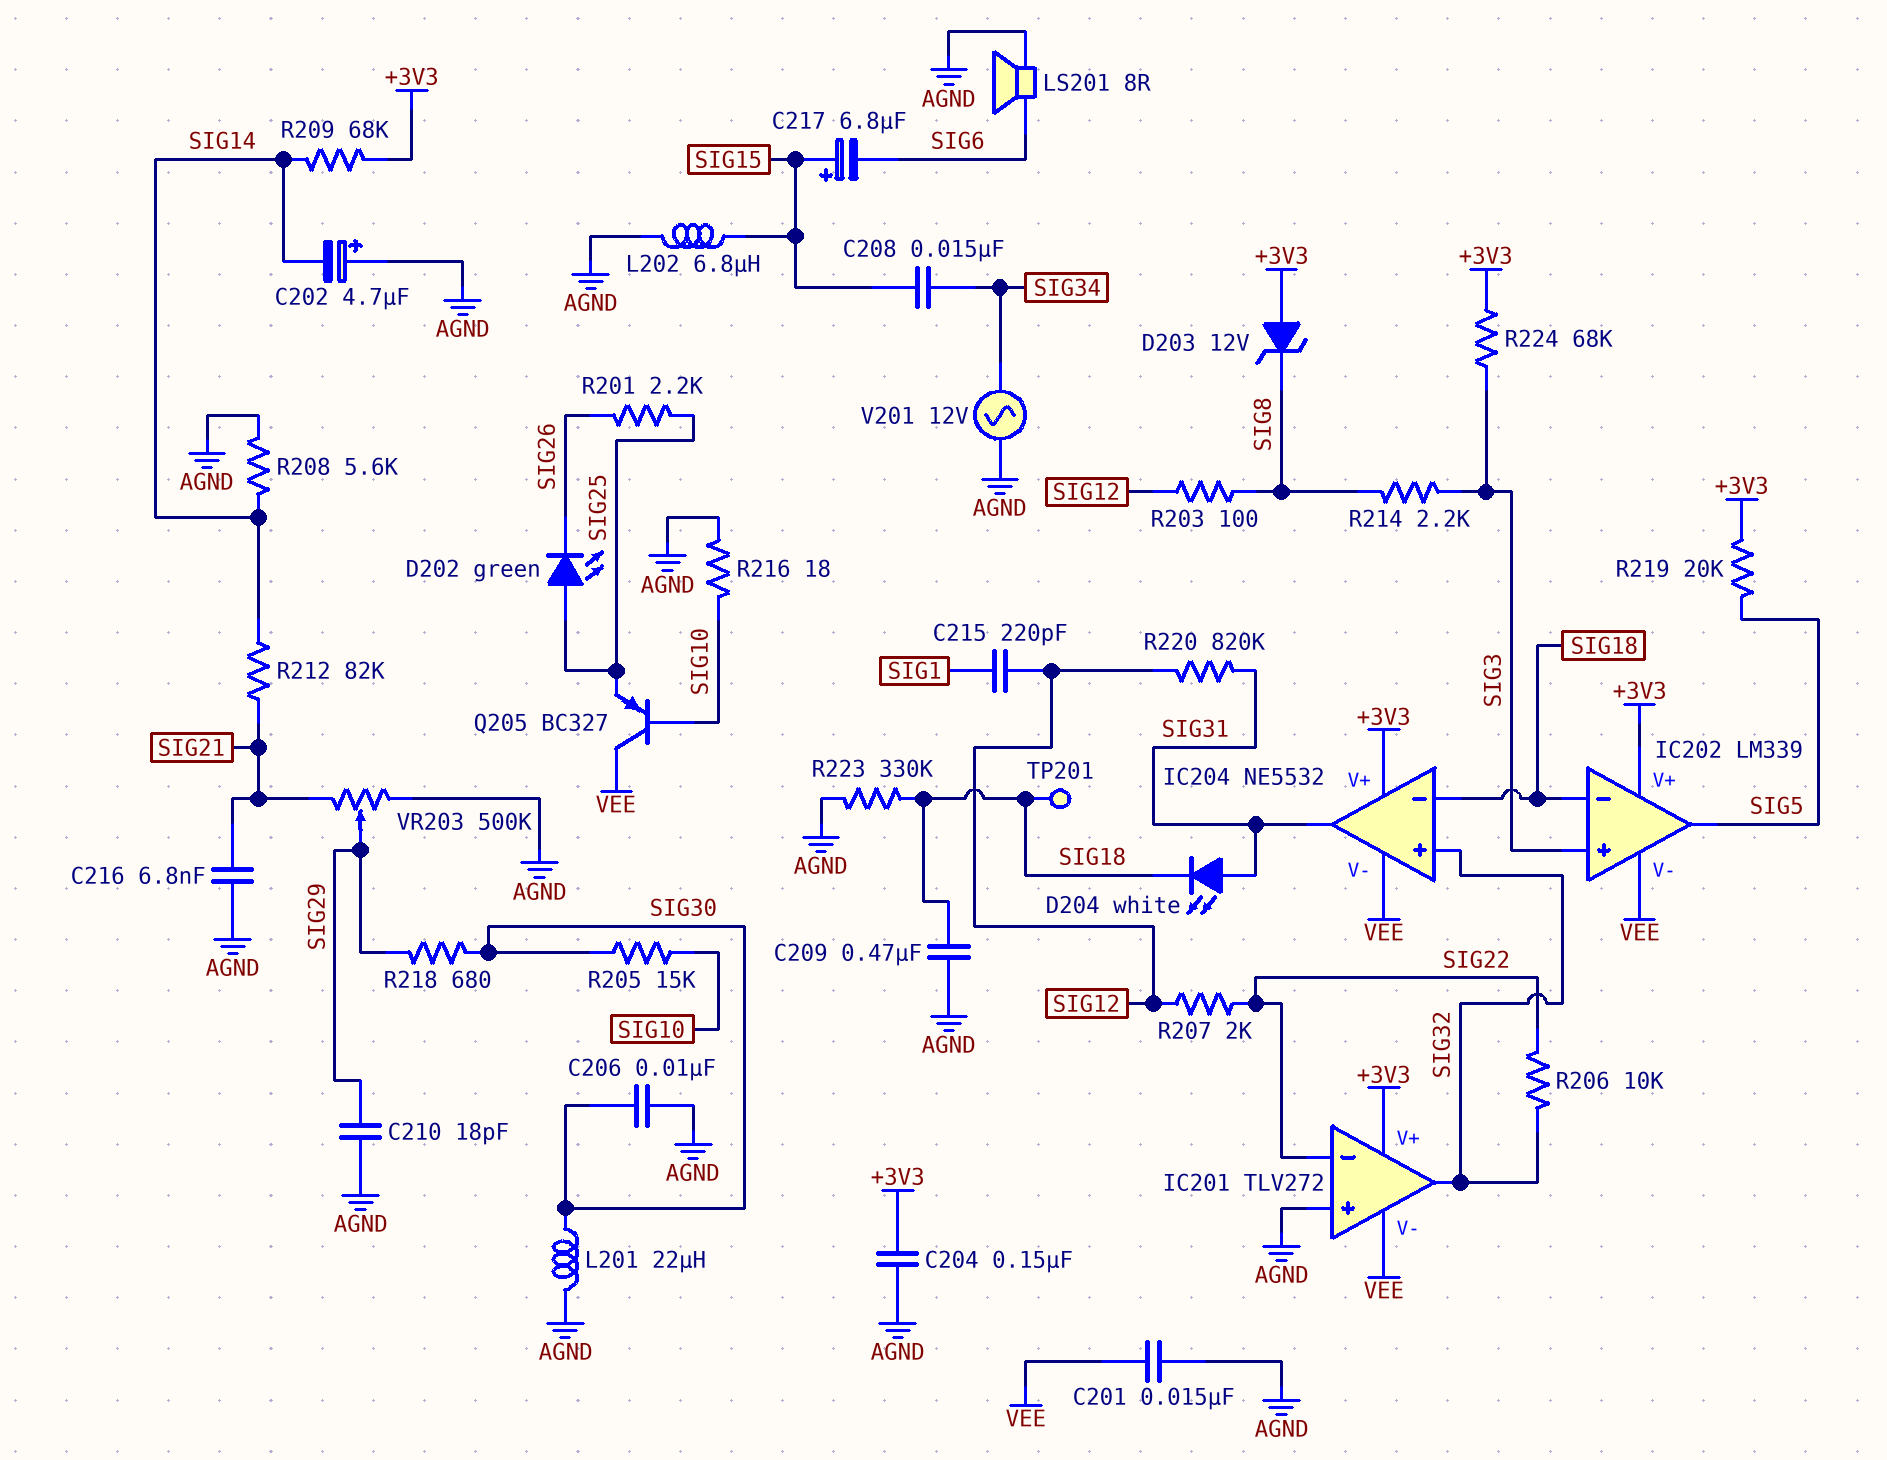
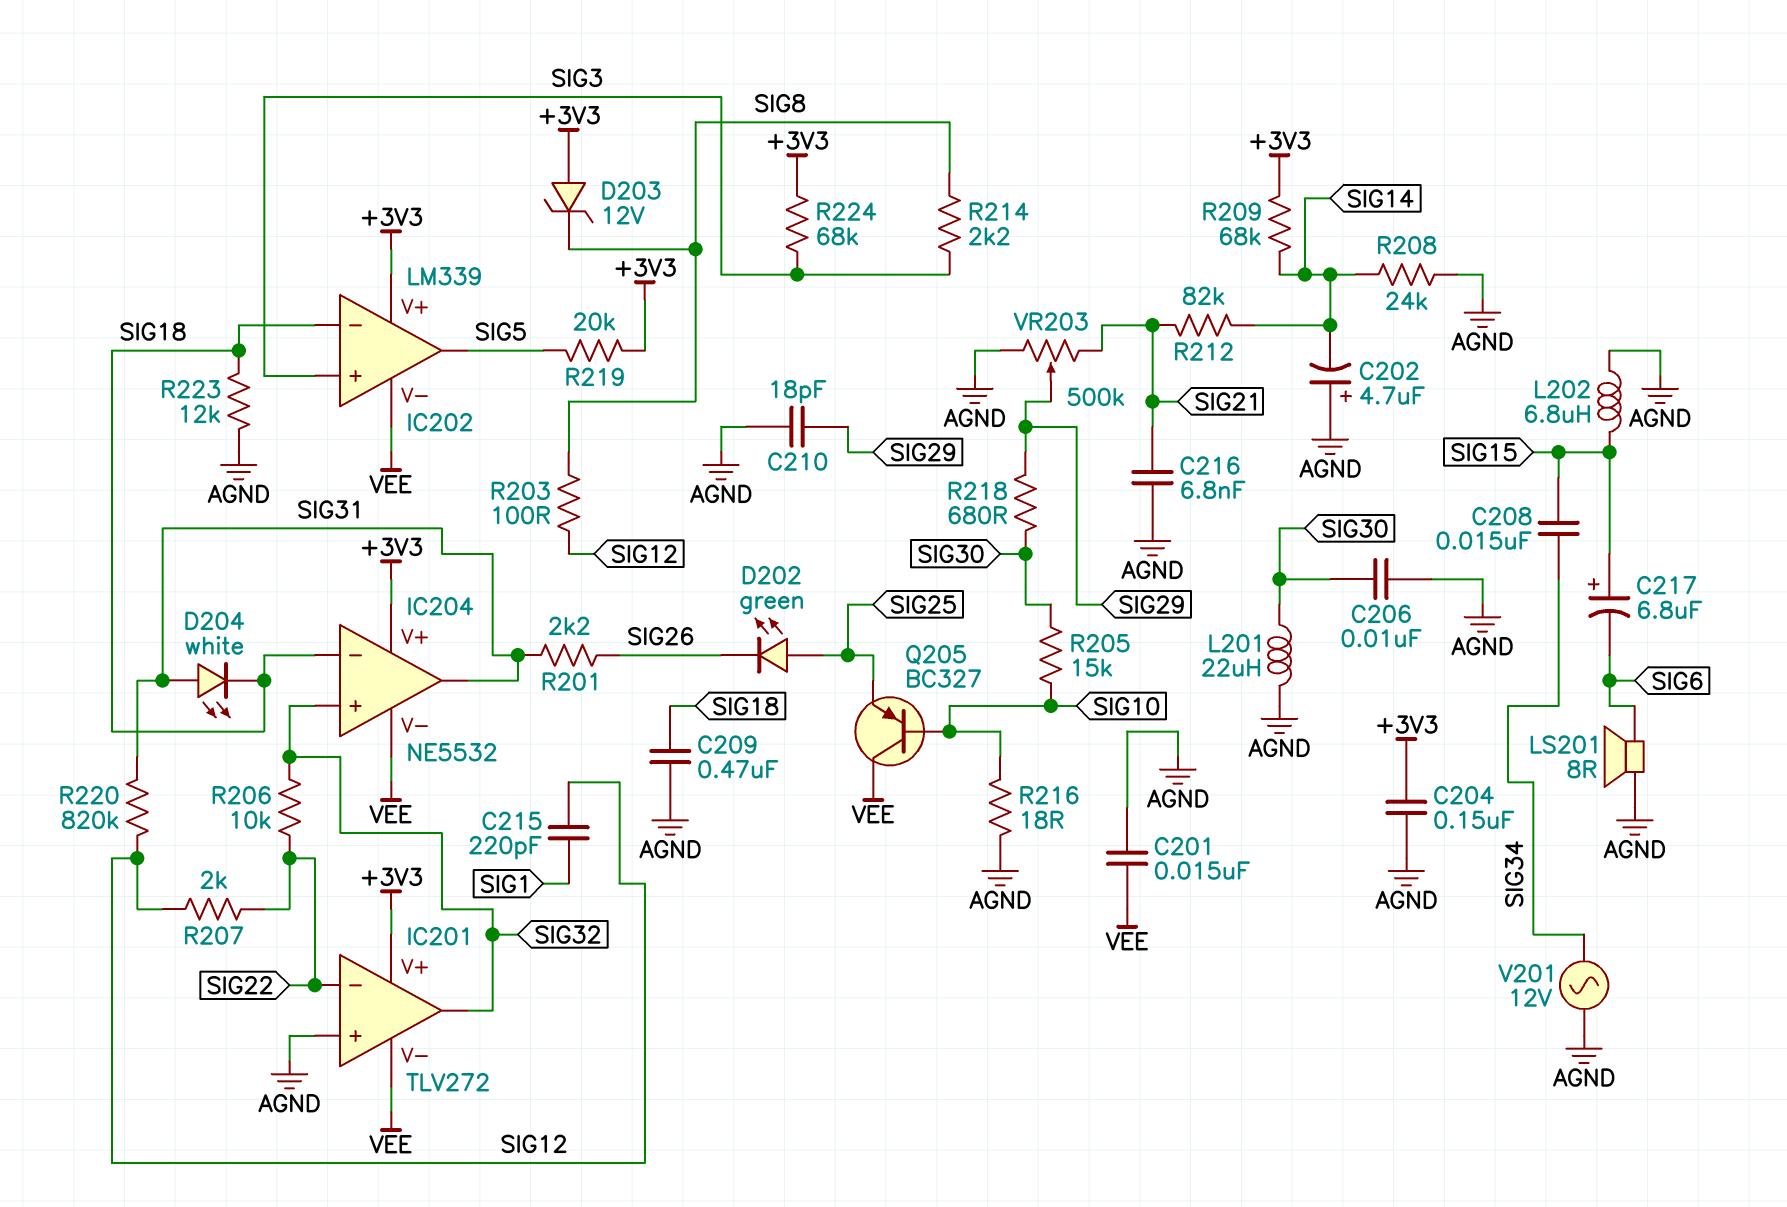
R201: 2.2k (SIG25, SIG26) -> 2.2k (SIG26, SIG31)
R208: 5.6k (AGND, SIG14) -> 24k (AGND, SIG14)
R223: 330k (AGND, SIG18) -> 12k (AGND, SIG18)
TP201: test point (SIG18) -> none

